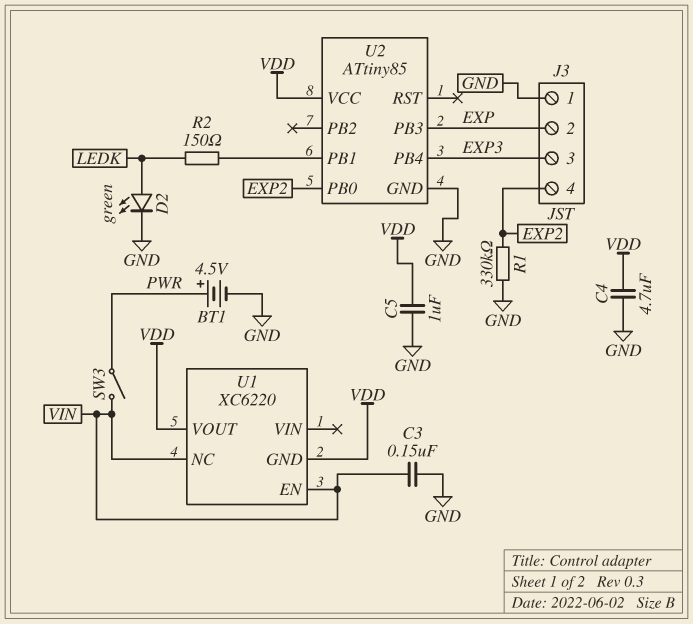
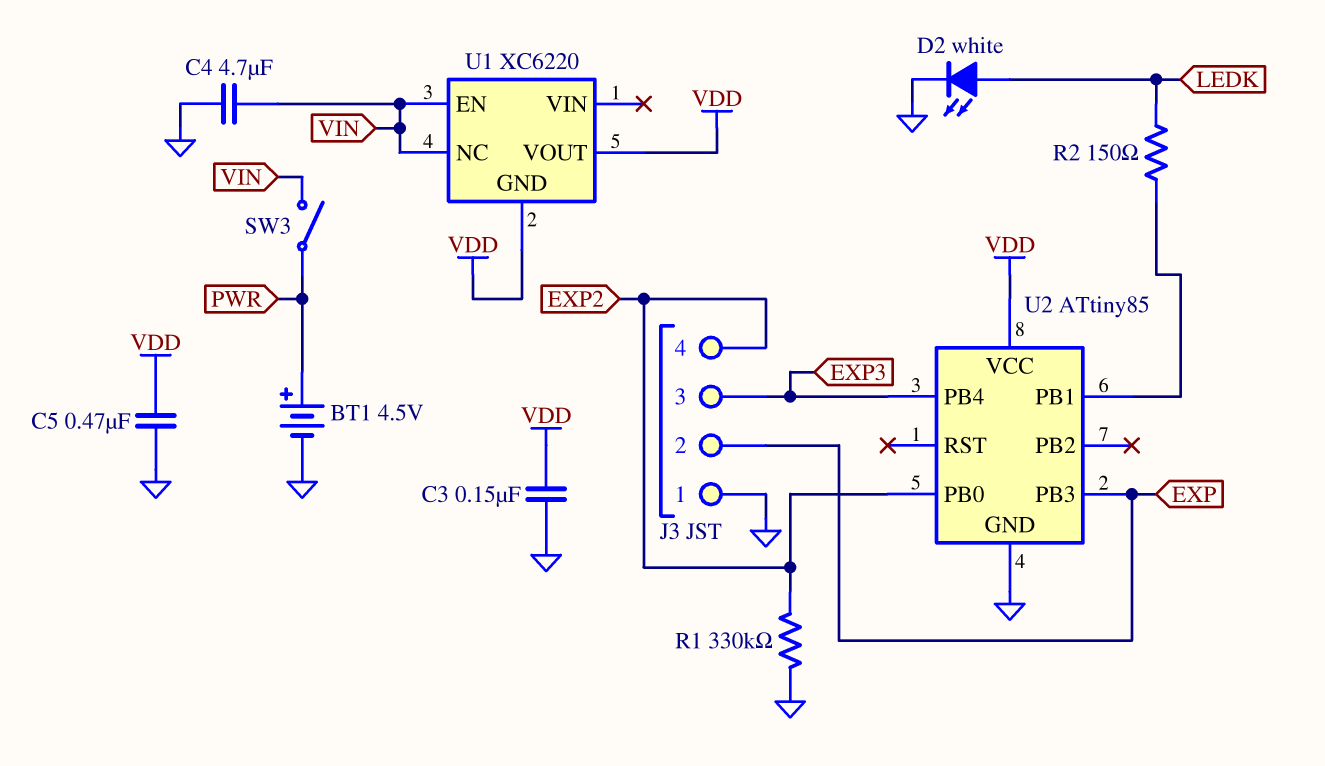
C3: 150nF (GND, VIN) -> 150nF (GND, VDD)
C4: 4.7uF (GND, VDD) -> 4.7uF (GND, VIN)
C5: 1uF (GND, VDD) -> 470nF (GND, VDD)
D2: LED green (A LEDK, K GND) -> LED white (A LEDK, K GND)

